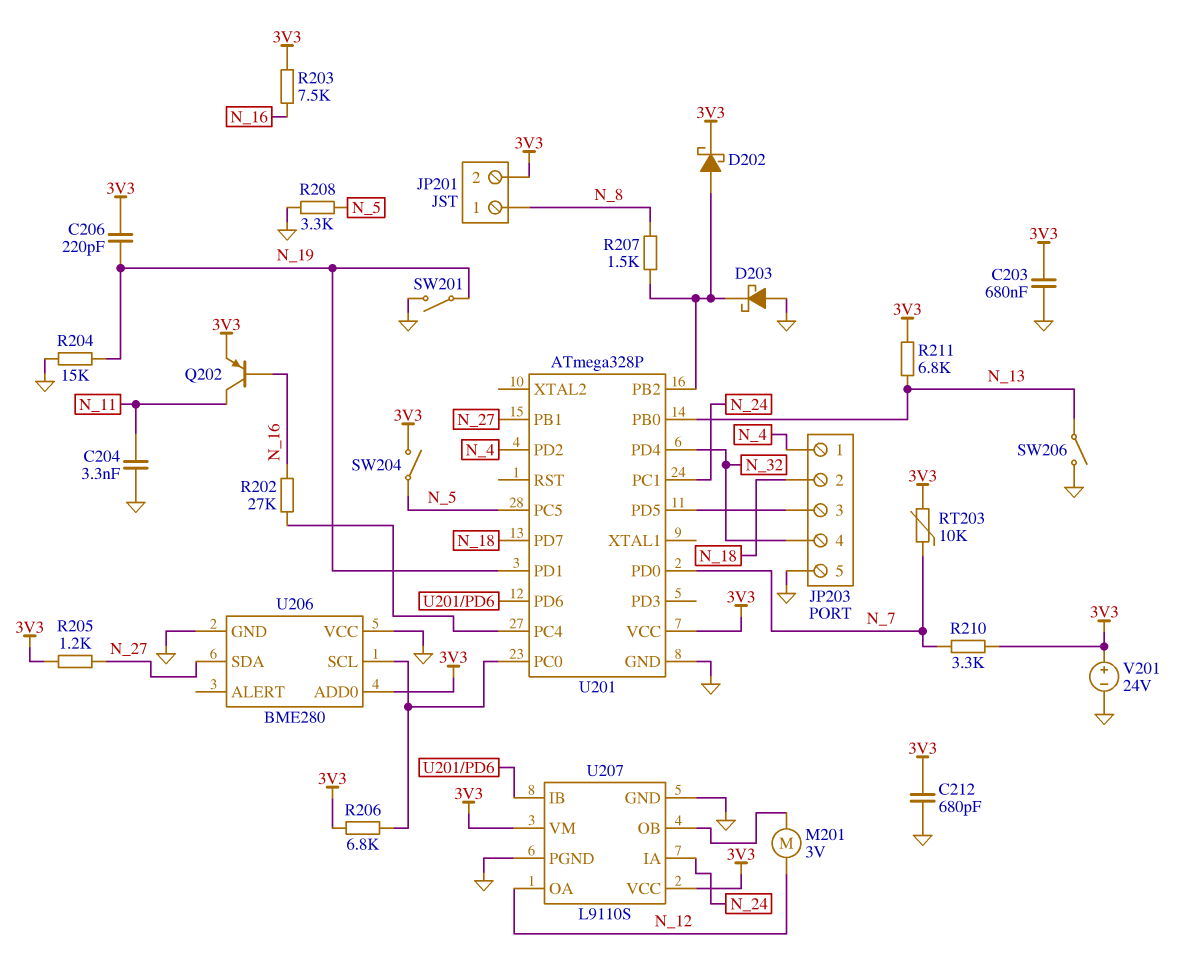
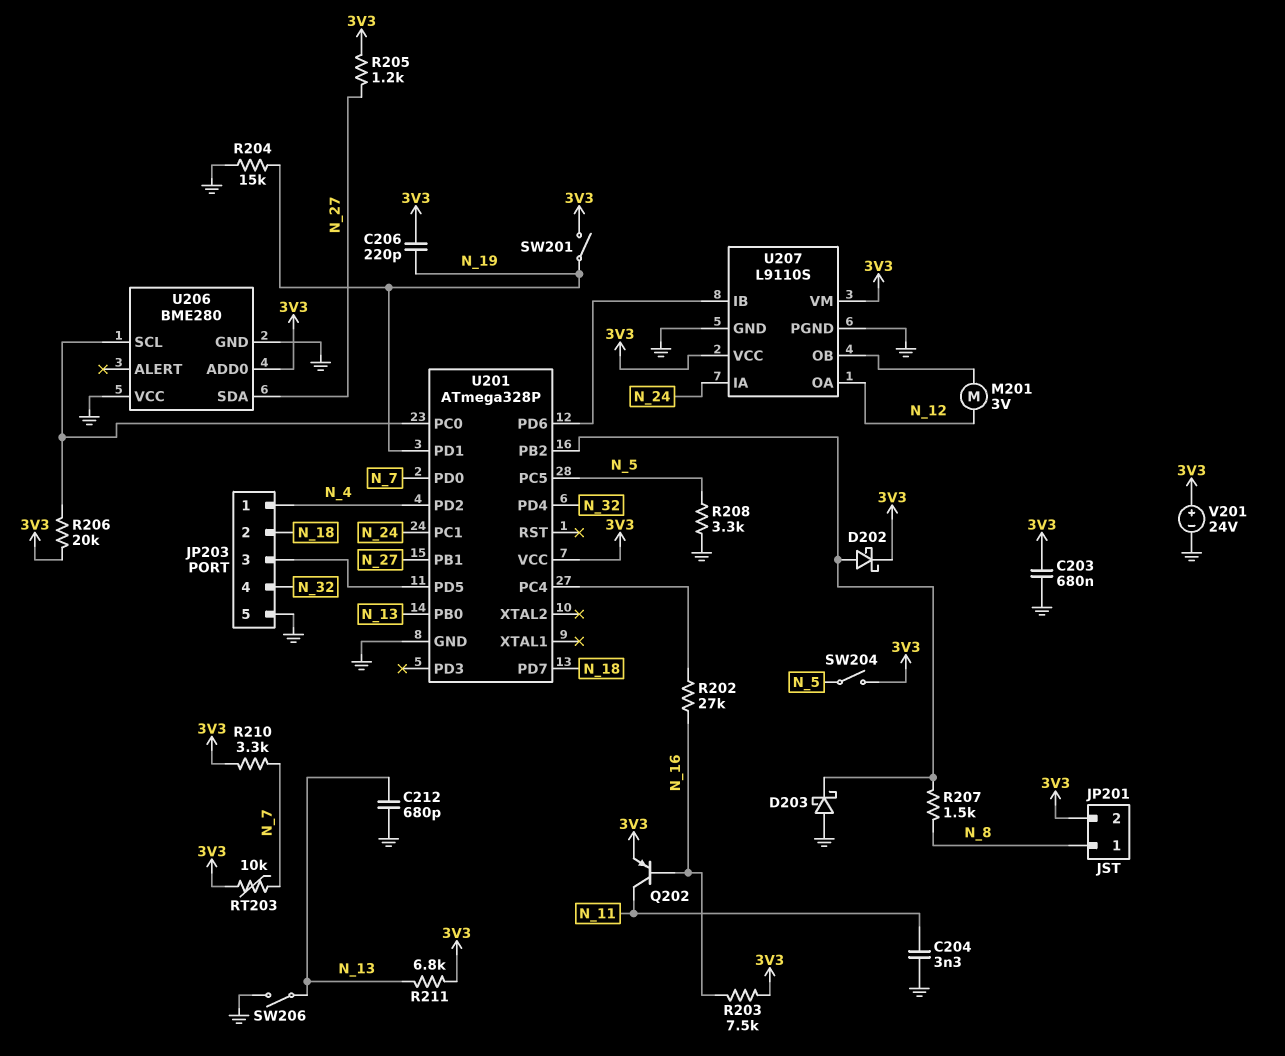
C212: 680pF (3V3, GND) -> 680pF (GND, N_13)
R206: 6.8k (3V3, U201/PC0) -> 20k (3V3, U201/PC0)
SW201: switch (GND, N_19) -> switch (3V3, N_19)

